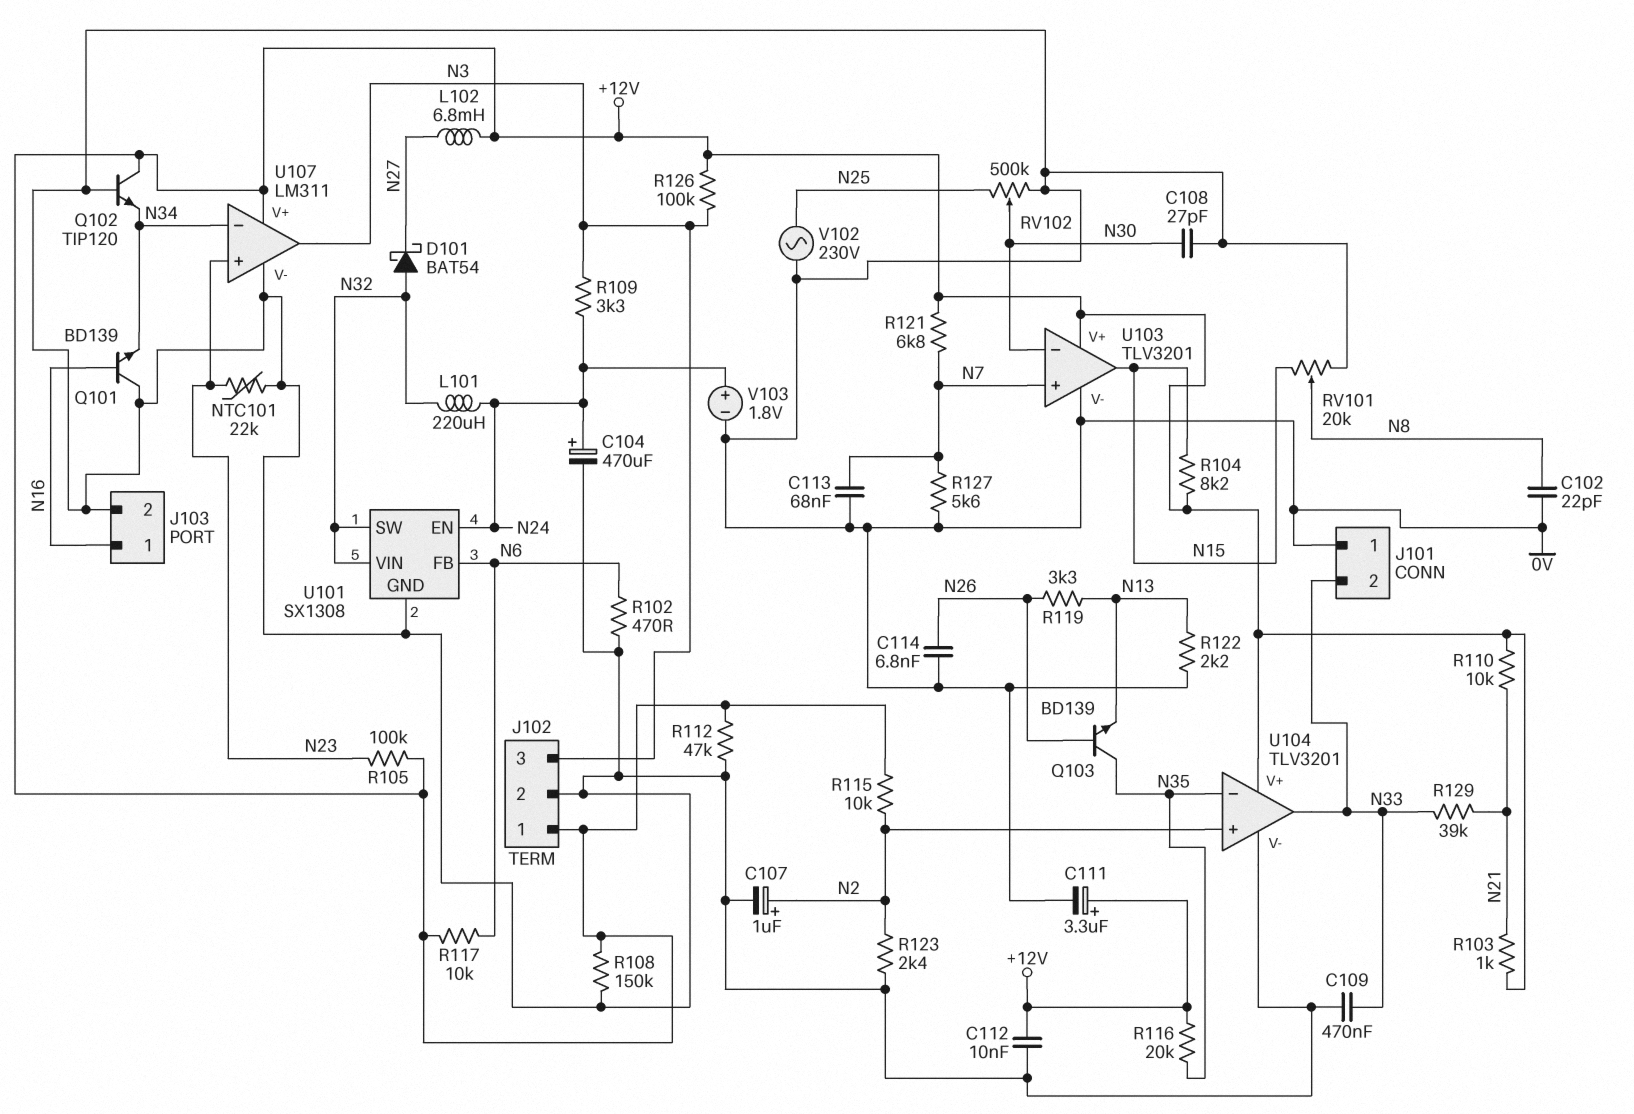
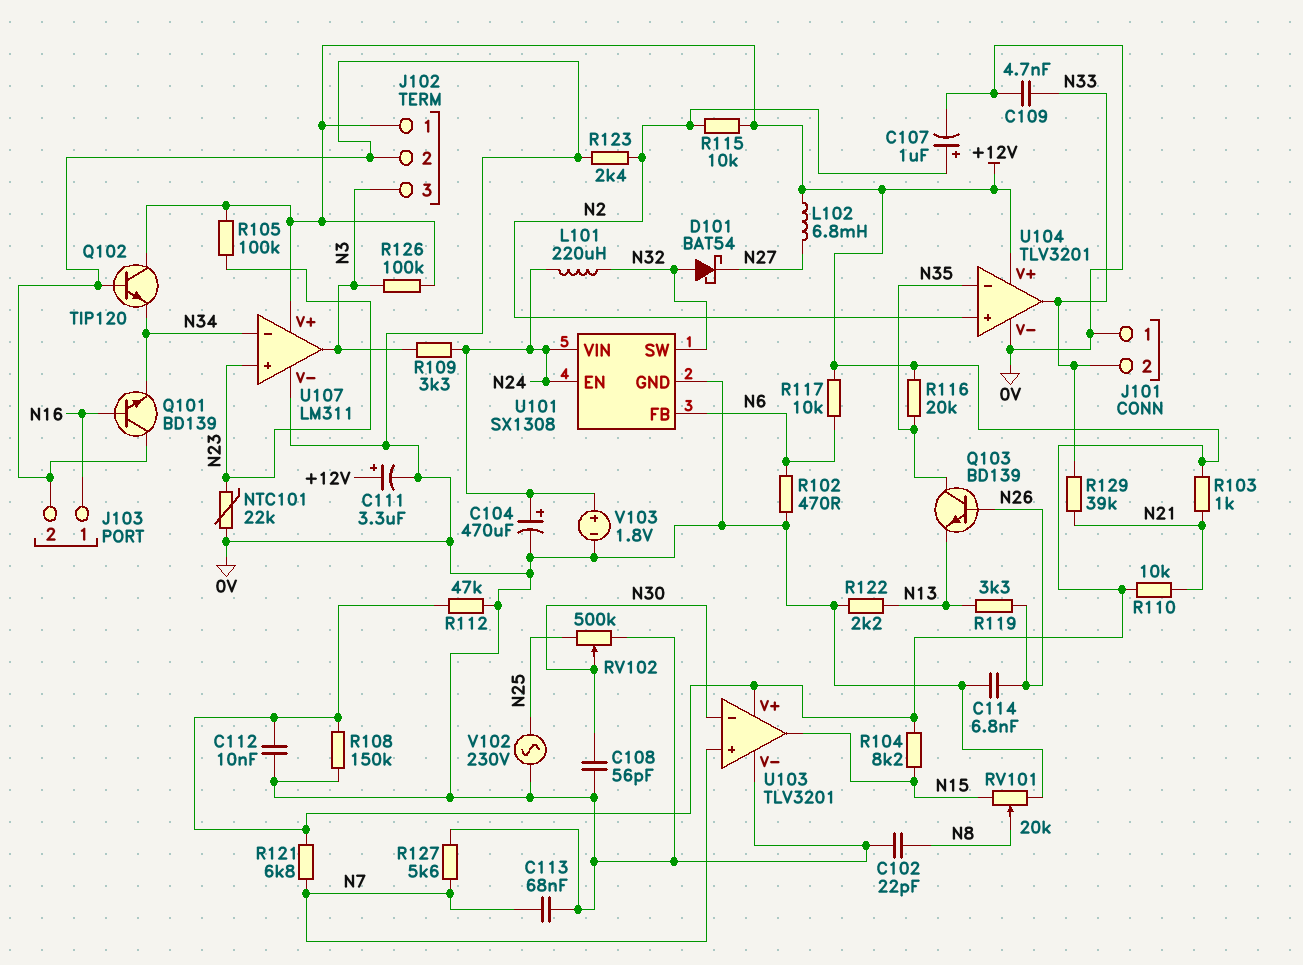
C108: 27pF (0V, N30) -> 56pF (0V, N30)
C109: 470nF (0V, N33) -> 4.7nF (0V, N33)
U101 pin VIN: N32 -> N24

